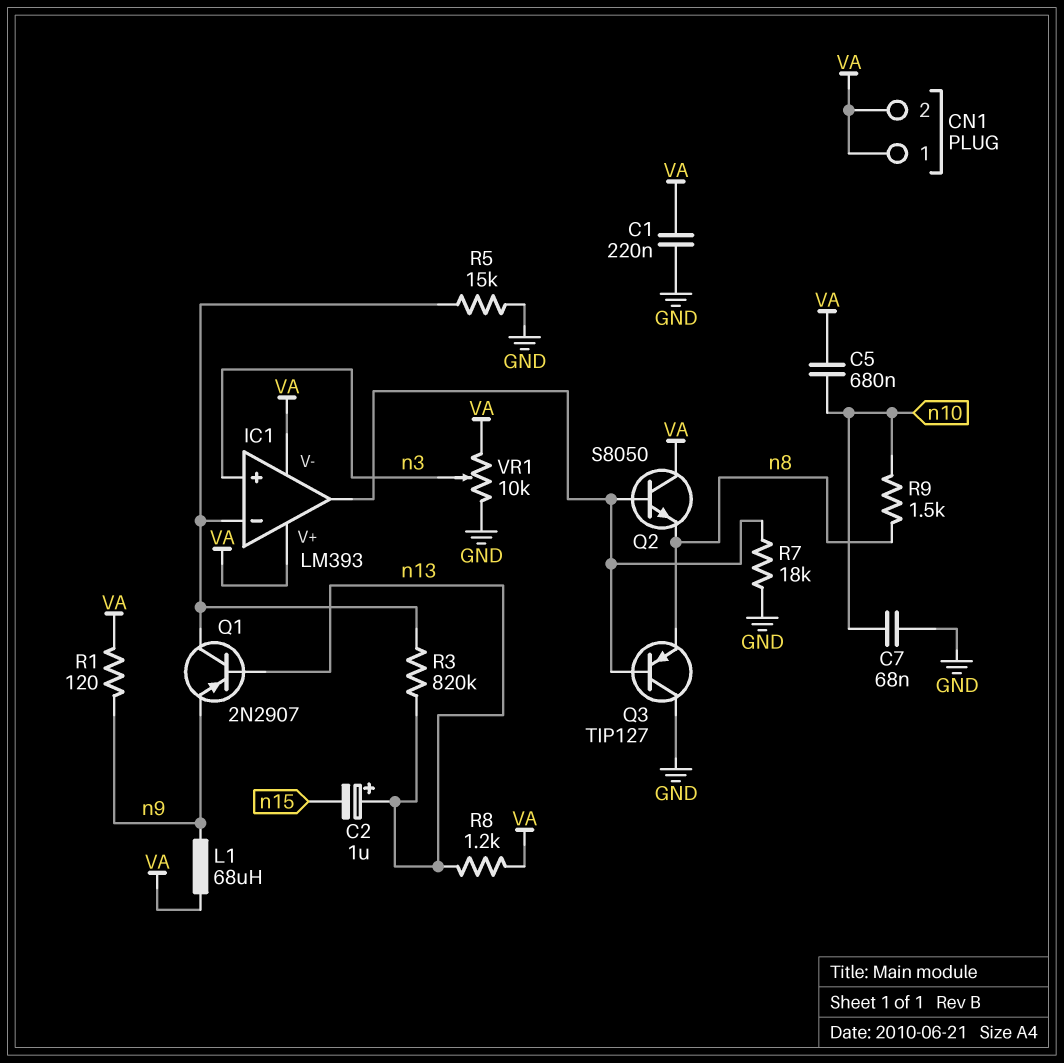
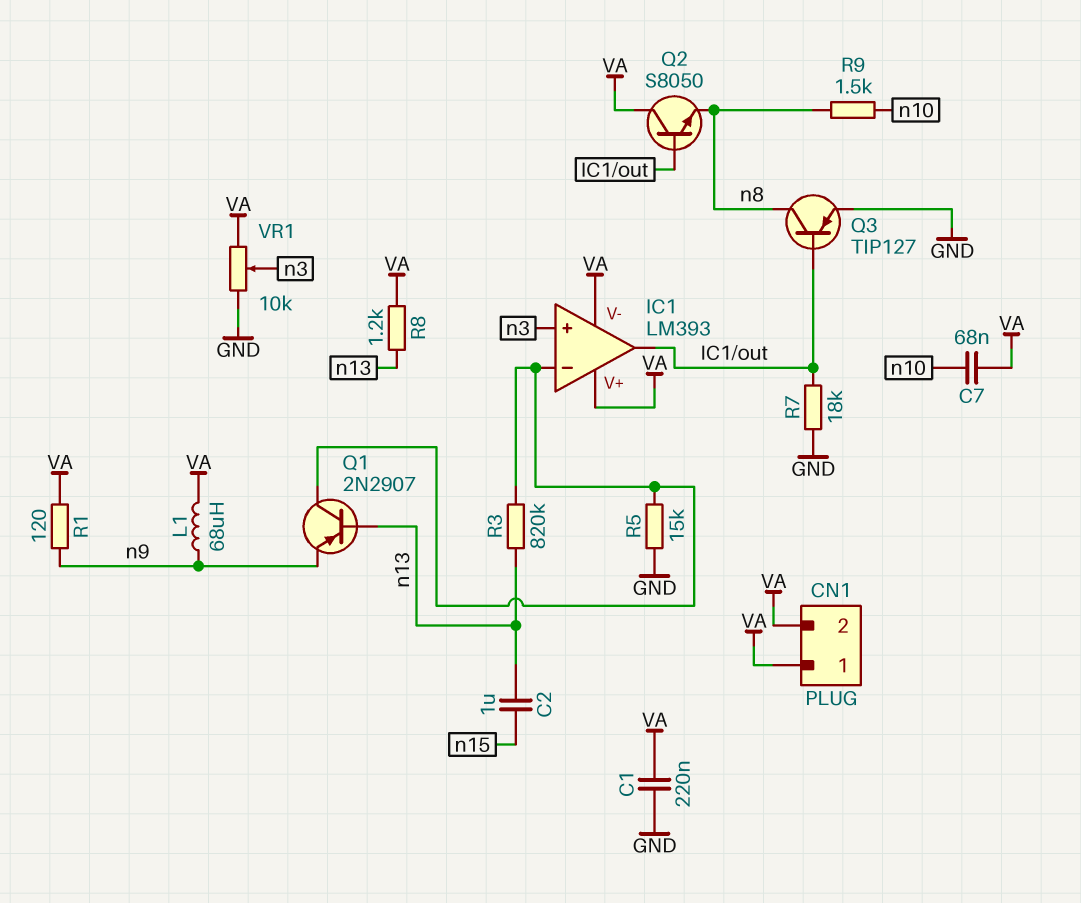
C2: 1uF (plus n13, minus n15) -> 1uF (n13, n15)
C5: 680nF (VA, n10) -> none
C7: 68nF (GND, n10) -> 68nF (VA, n10)
Q3: PNP TIP127 (B IC1/out, C GND, E n8) -> PNP TIP127 (B IC1/out, C n8, E GND)

